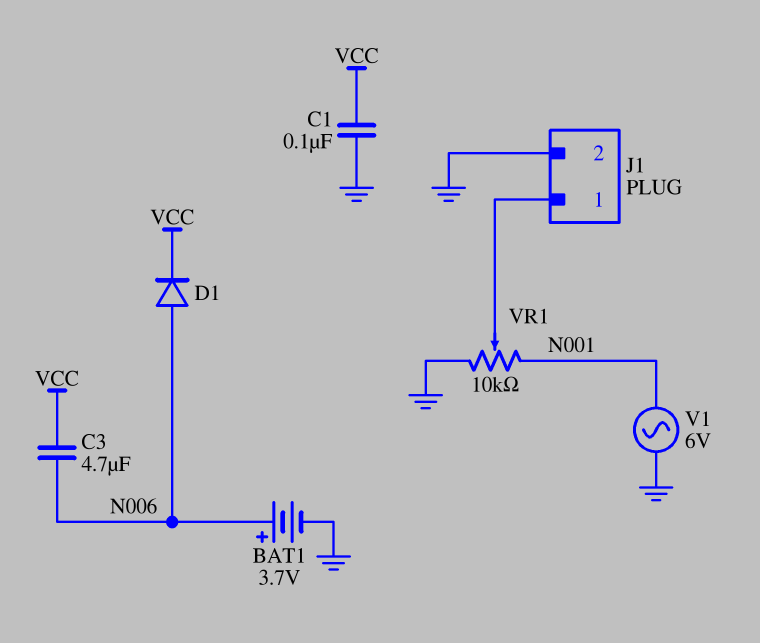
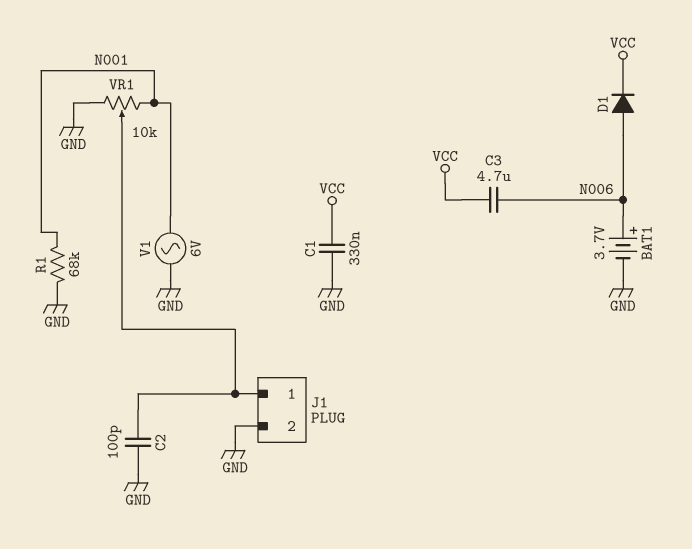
C1: 100nF (GND, VCC) -> 330nF (GND, VCC)
C2: none -> 100pF (GND, J1/1)
R1: none -> 68k (GND, N001)

